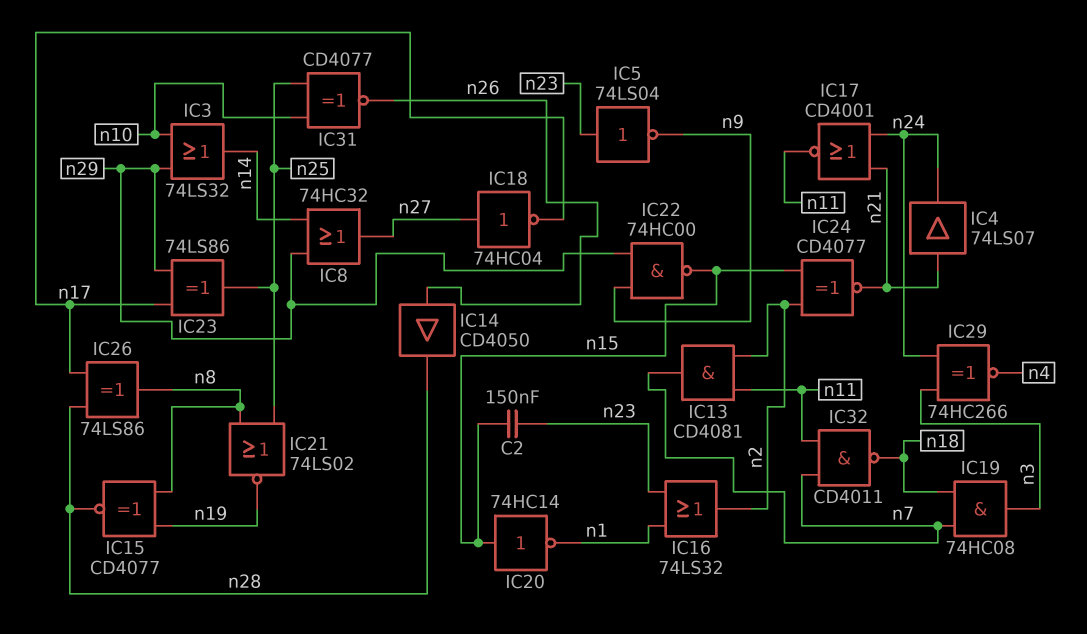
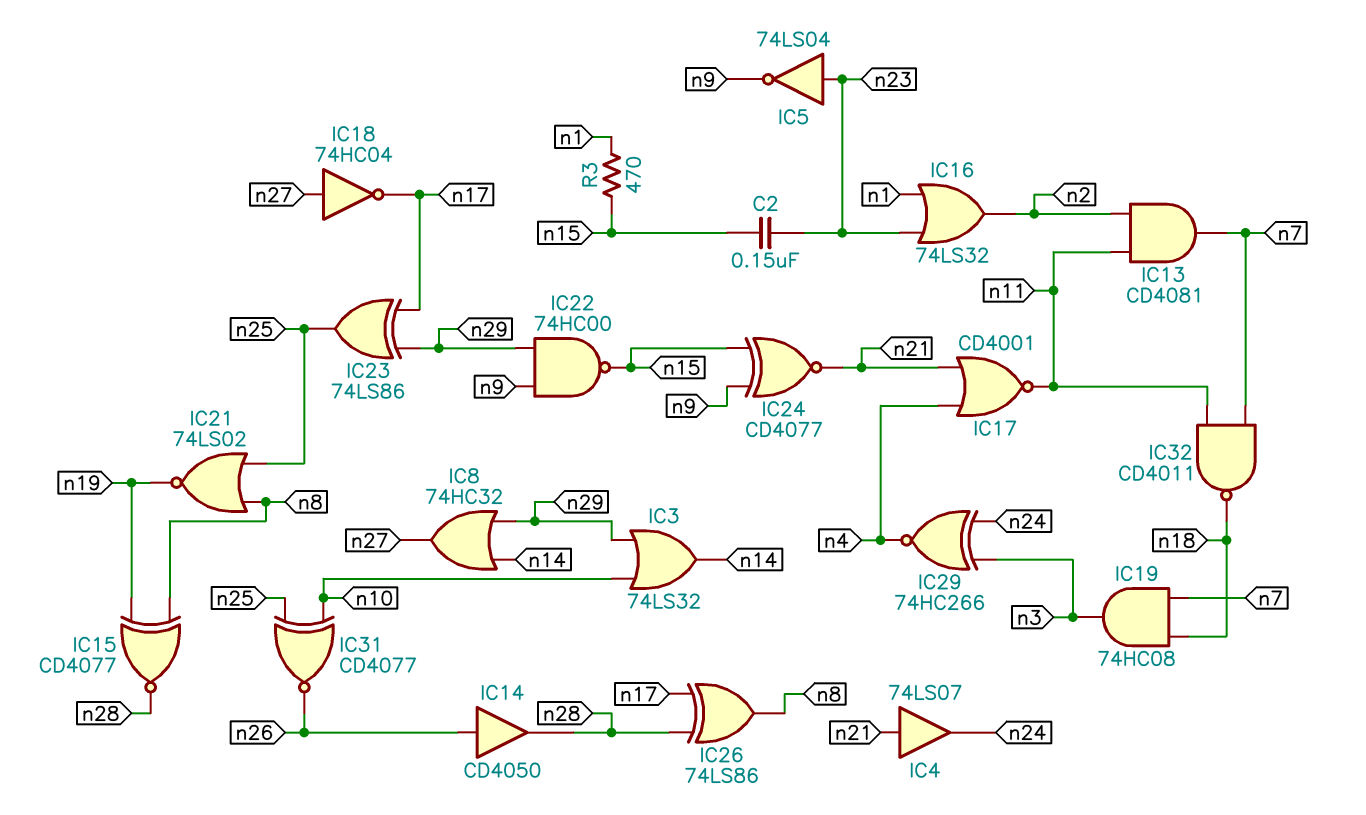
IC17: NOR CD4001 (in n21, in n24, out n11) -> NOR CD4001 (in n4, in n21, out n11)
IC20: NOT 74HC14 (in n15, out n1) -> none
IC24: XNOR CD4077 (in n2, in n15, out n21) -> XNOR CD4077 (in n9, in n15, out n21)
R3: none -> 470 (n1, n15)

